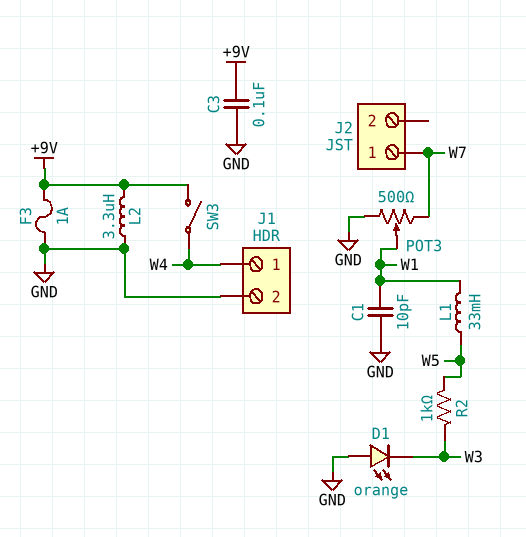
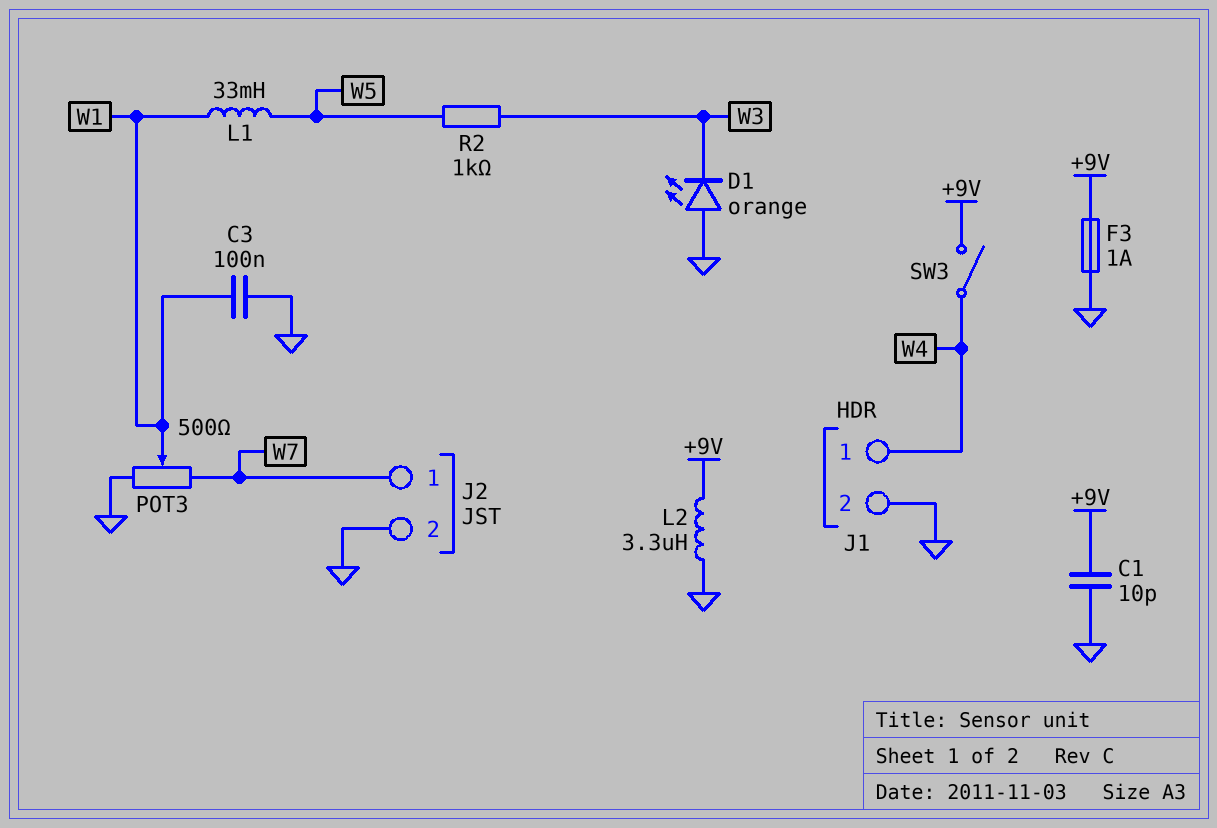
C1: 10pF (GND, W1) -> 10pF (+9V, GND)
C3: 100nF (+9V, GND) -> 100nF (GND, W1)
J2 pin 2: none -> GND

